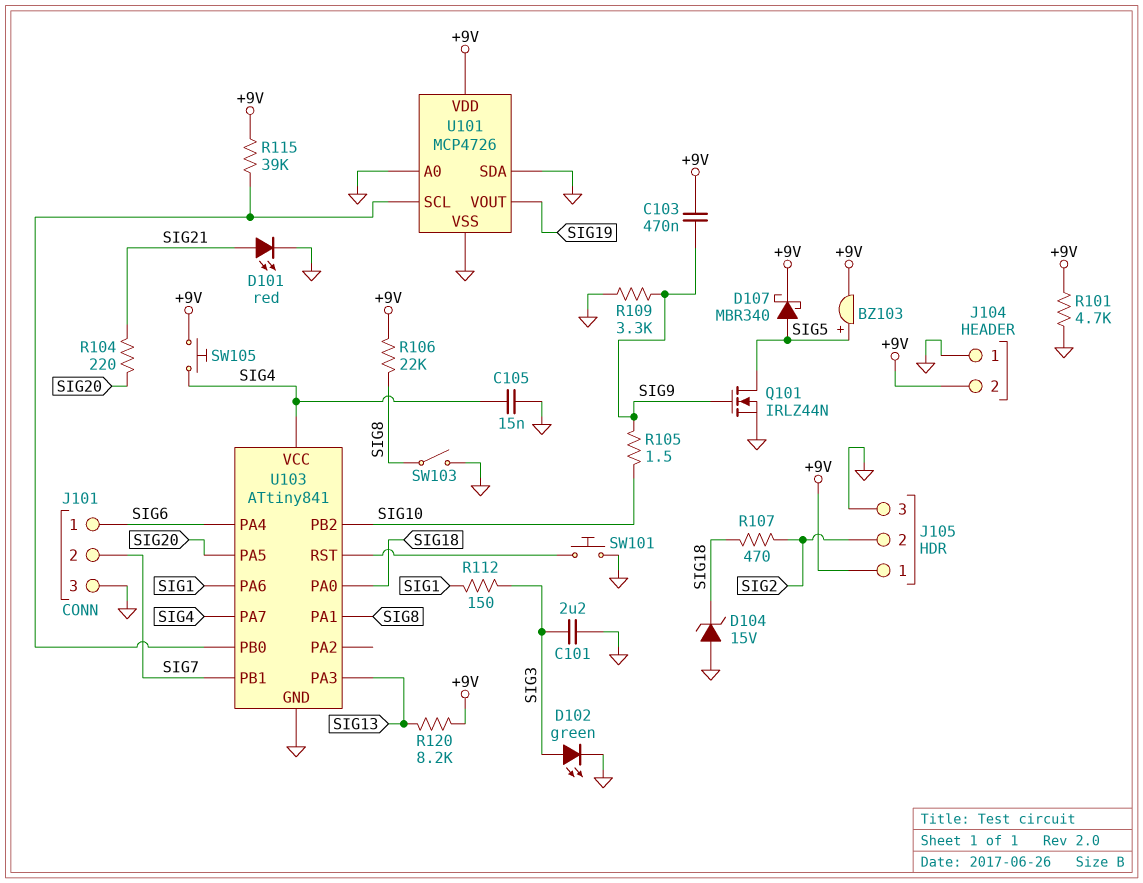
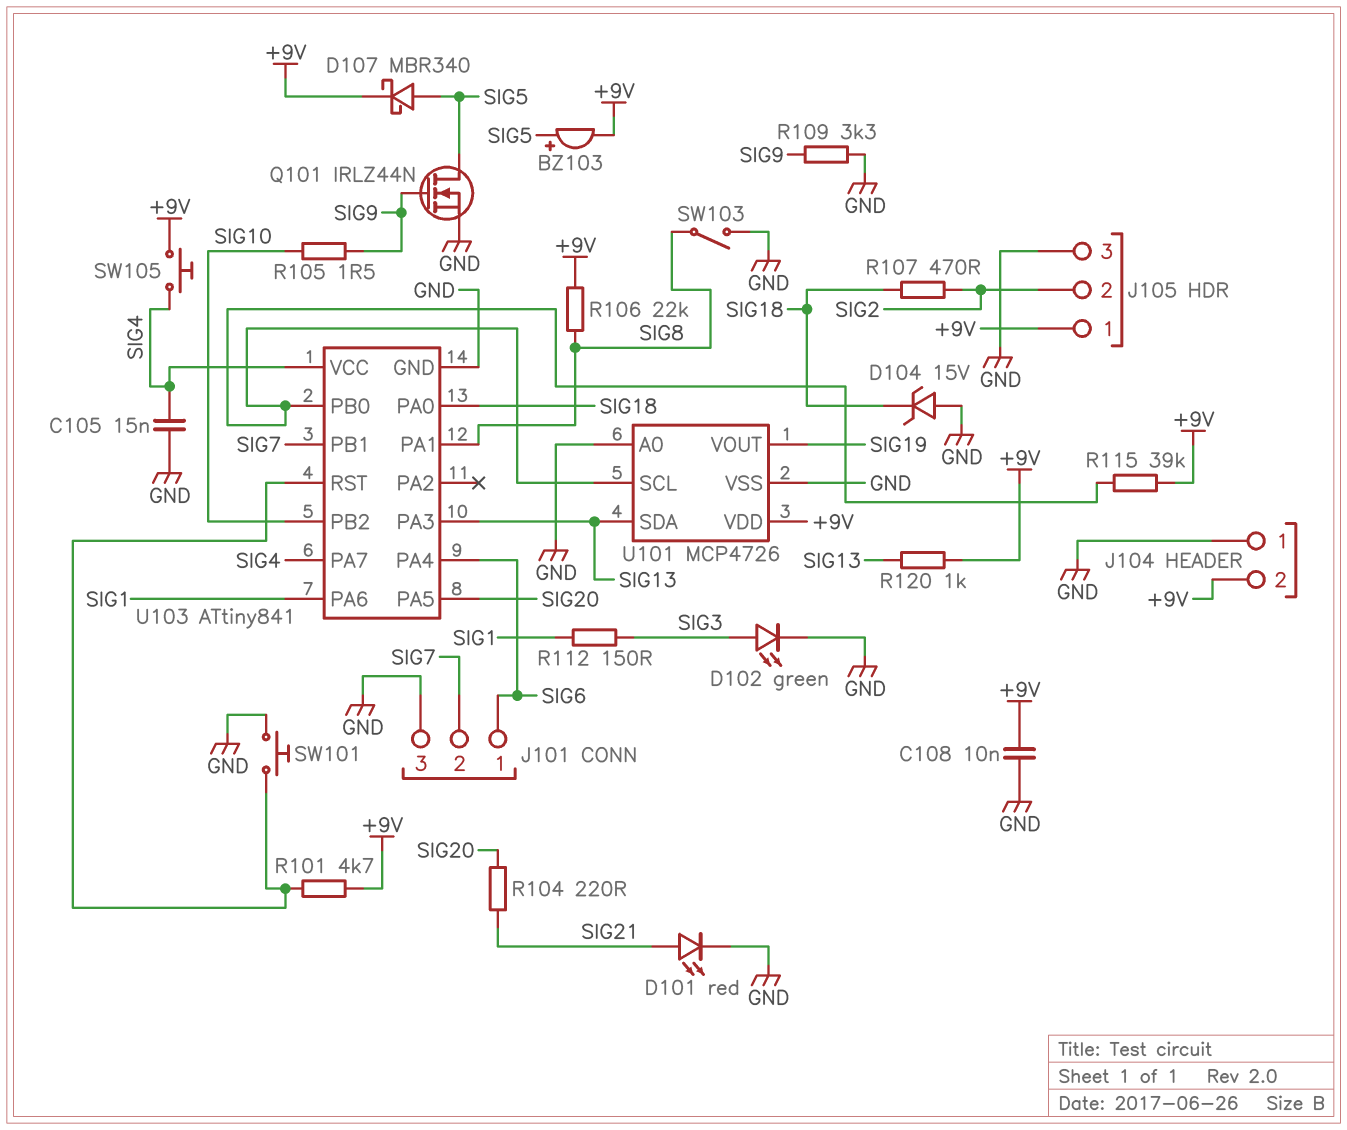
C101: 2.2uF (GND, SIG3) -> none
C103: 470nF (+9V, SIG9) -> none
C108: none -> 10nF (+9V, GND)
R101: 4.7k (+9V, GND) -> 4.7k (+9V, U103/RST)
R120: 8.2k (+9V, SIG13) -> 1k (+9V, SIG13)
U101 pin SDA: GND -> SIG13

